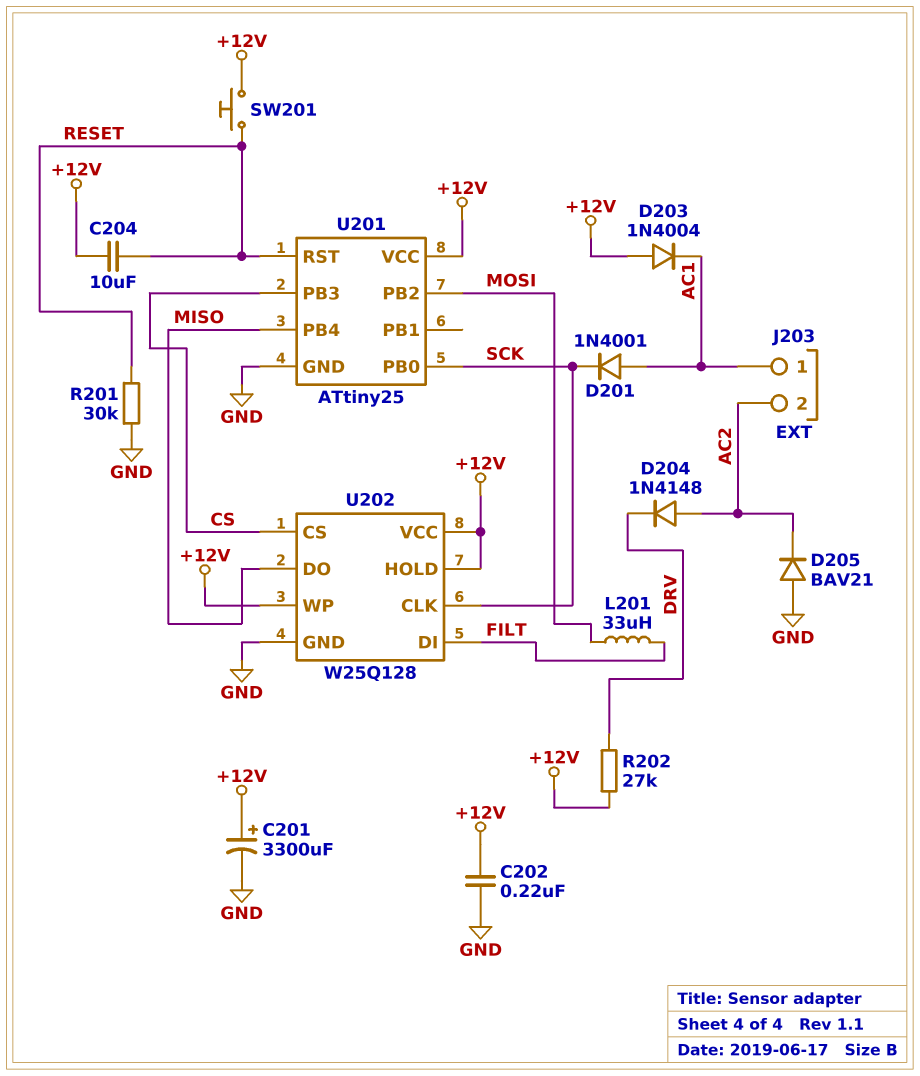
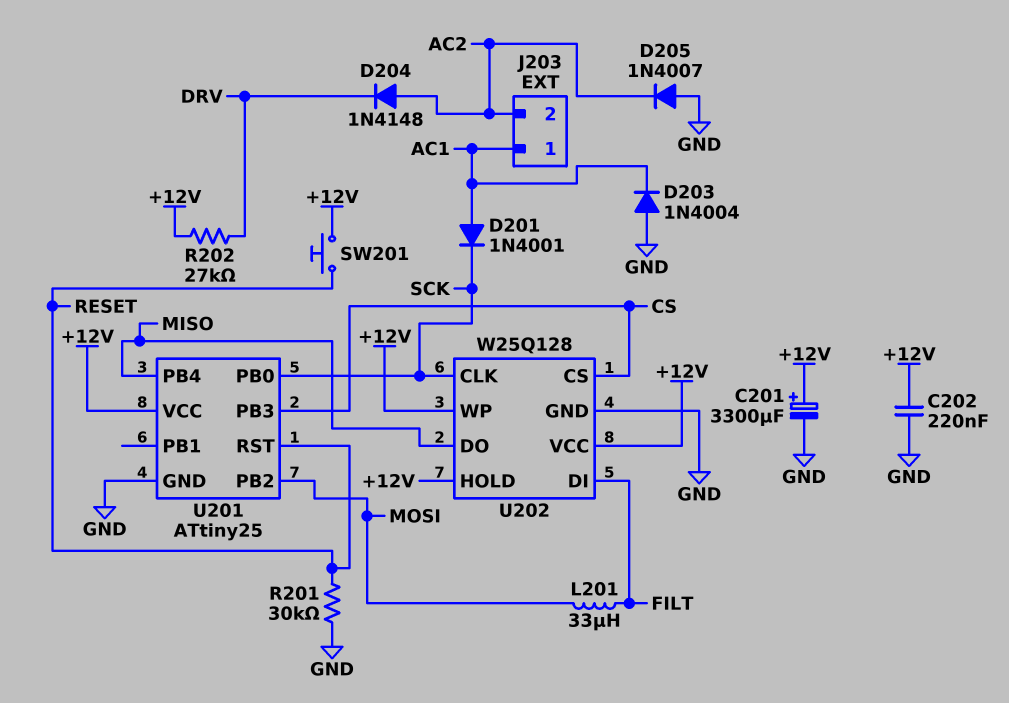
C204: 10uF (+12V, RESET) -> none
D203: diode 1N4004 (A +12V, K AC1) -> diode 1N4004 (A GND, K AC1)
D205: diode BAV21 (A GND, K AC2) -> diode 1N4007 (A GND, K AC2)

